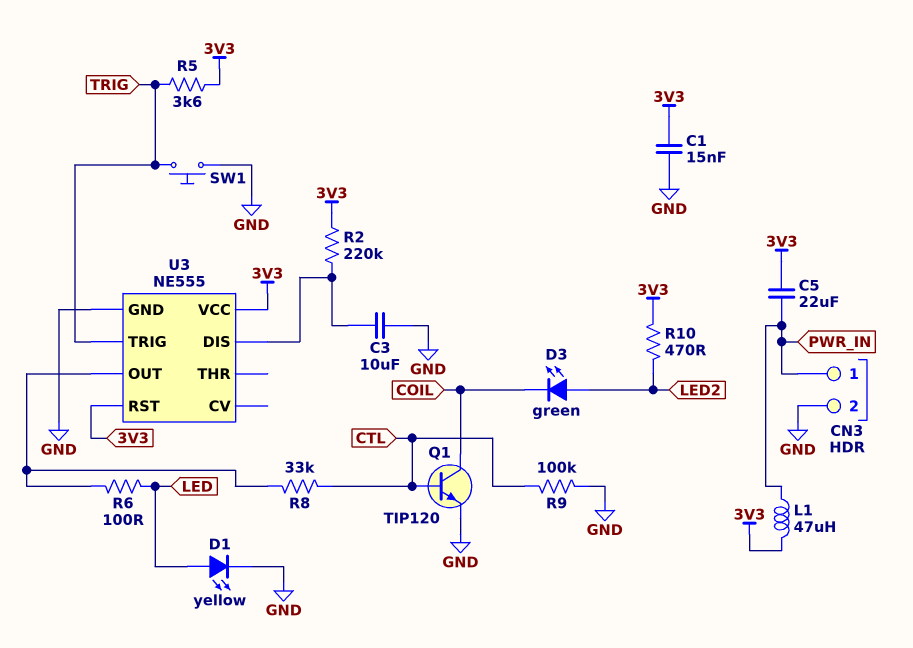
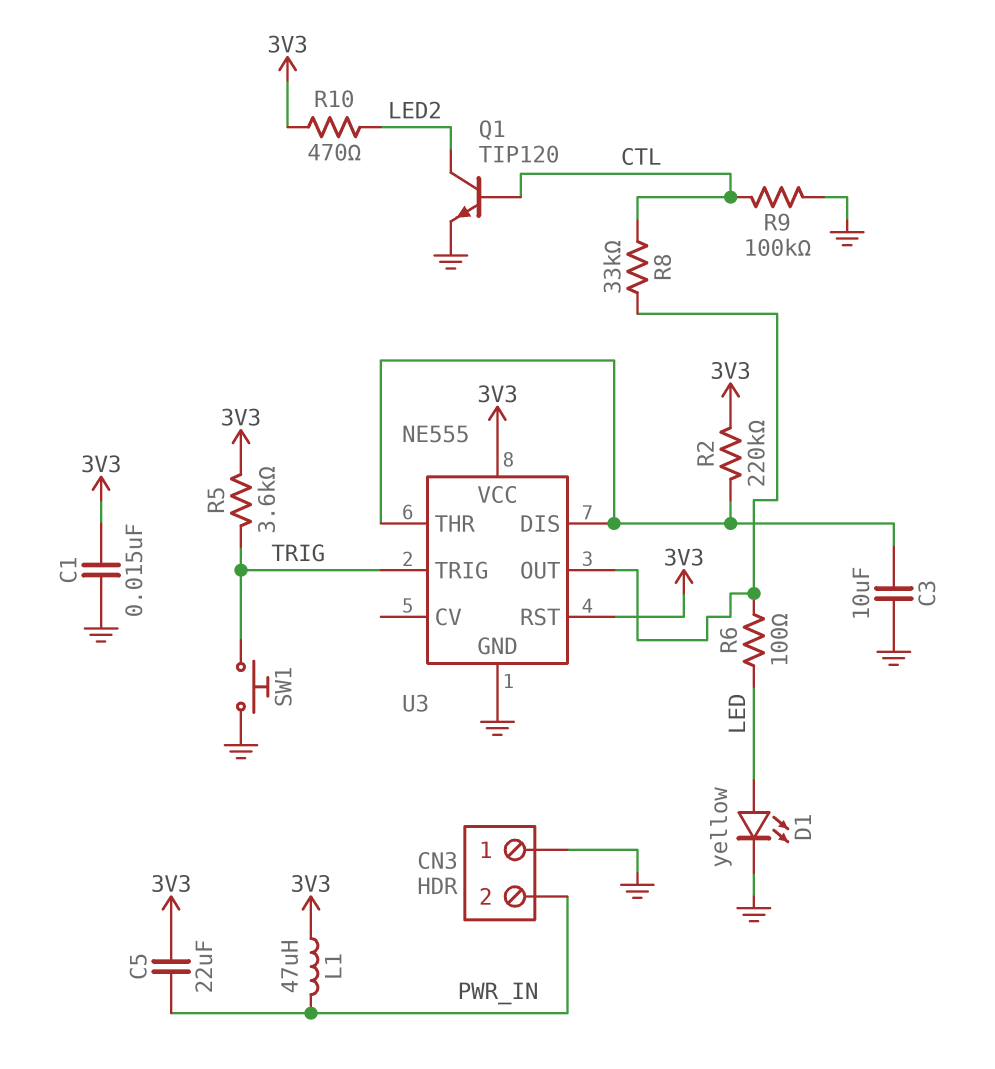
CN3 pin 1: PWR_IN -> GND
CN3 pin 2: GND -> PWR_IN
D3: LED green (A LED2, K COIL) -> none
Q1: NPN TIP120 (B CTL, C COIL, E GND) -> NPN TIP120 (B CTL, C LED2, E GND)
U3 pin THR: none -> U3/DIS

